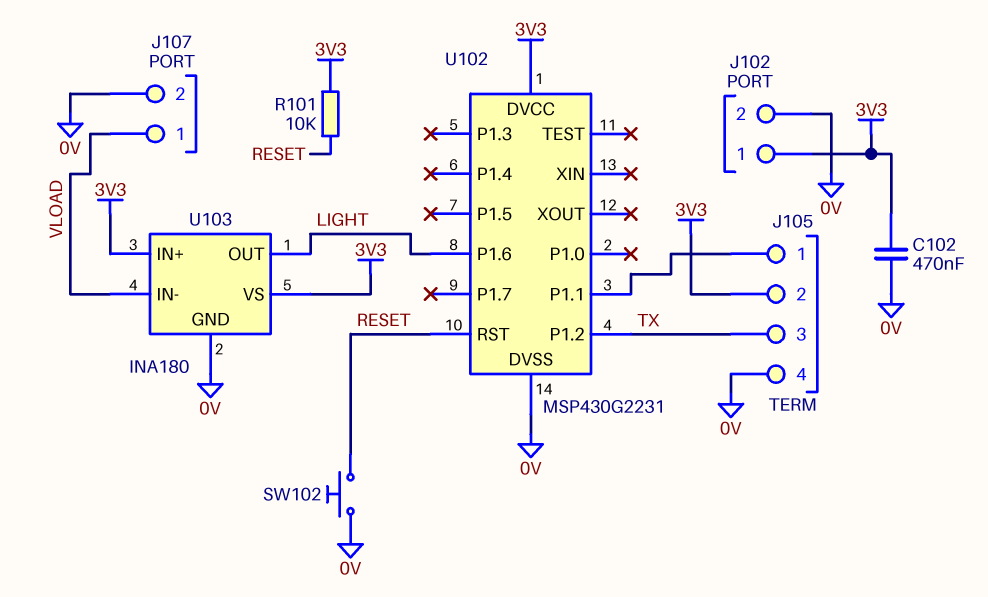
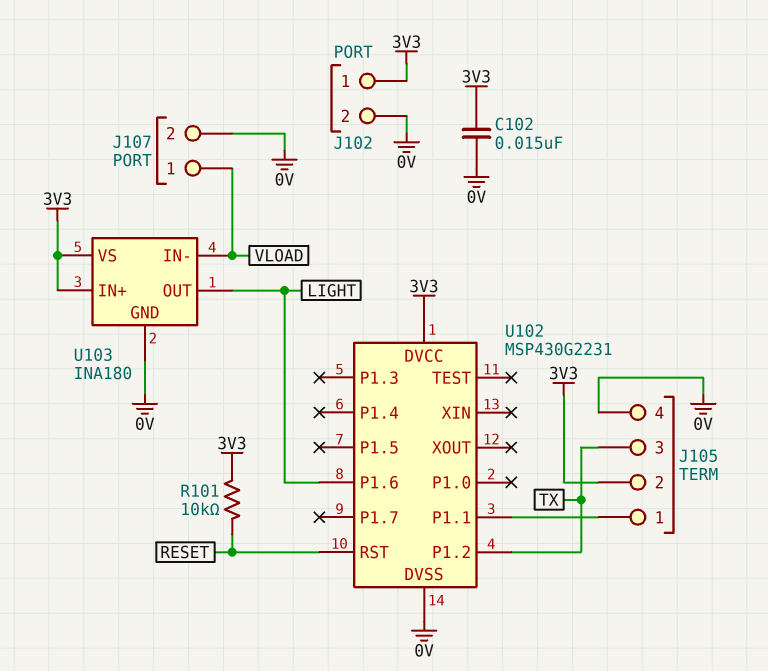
C102: 470nF (0V, 3V3) -> 15nF (0V, 3V3)
SW102: button (0V, RESET) -> none

